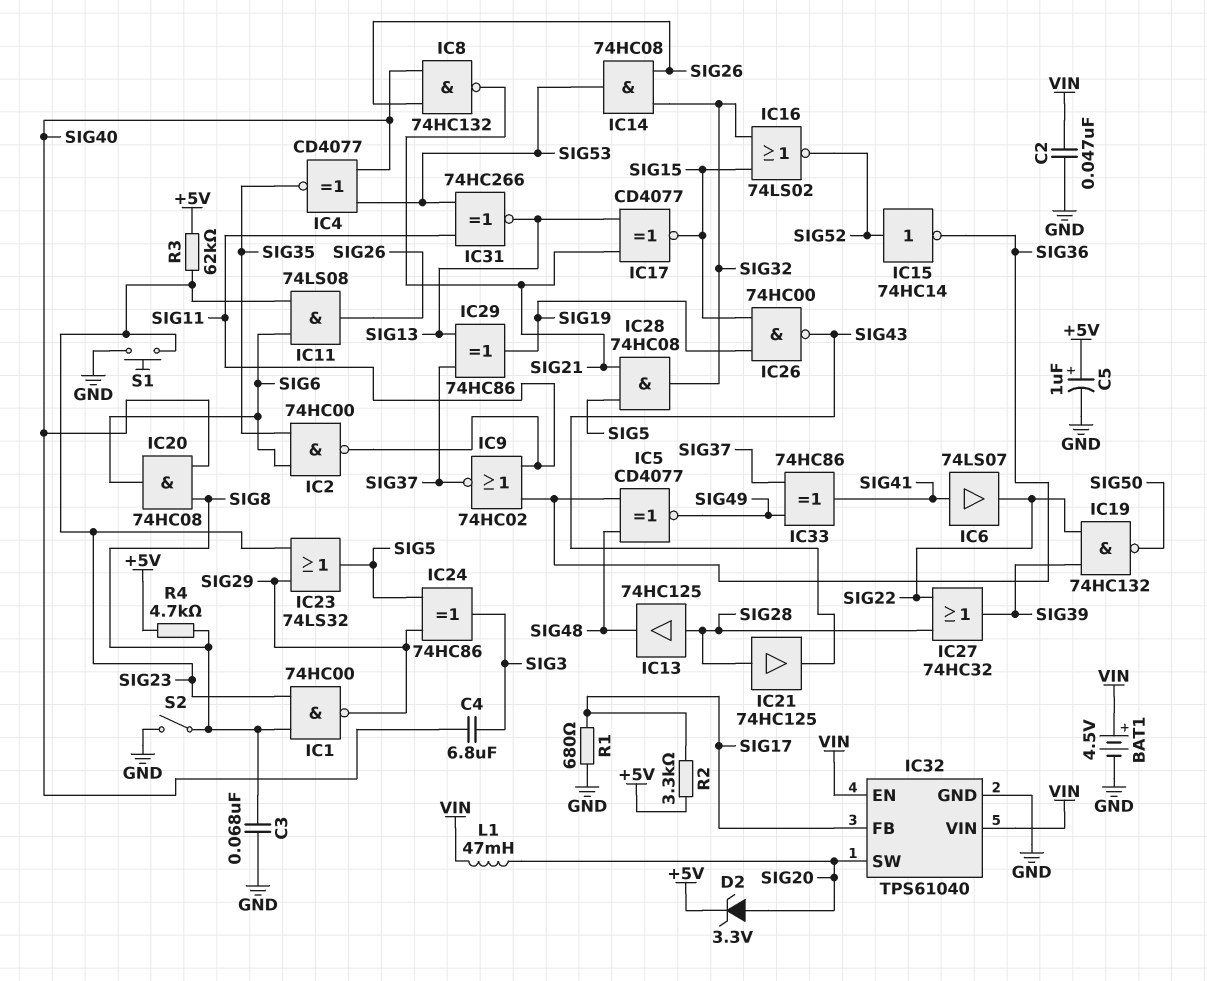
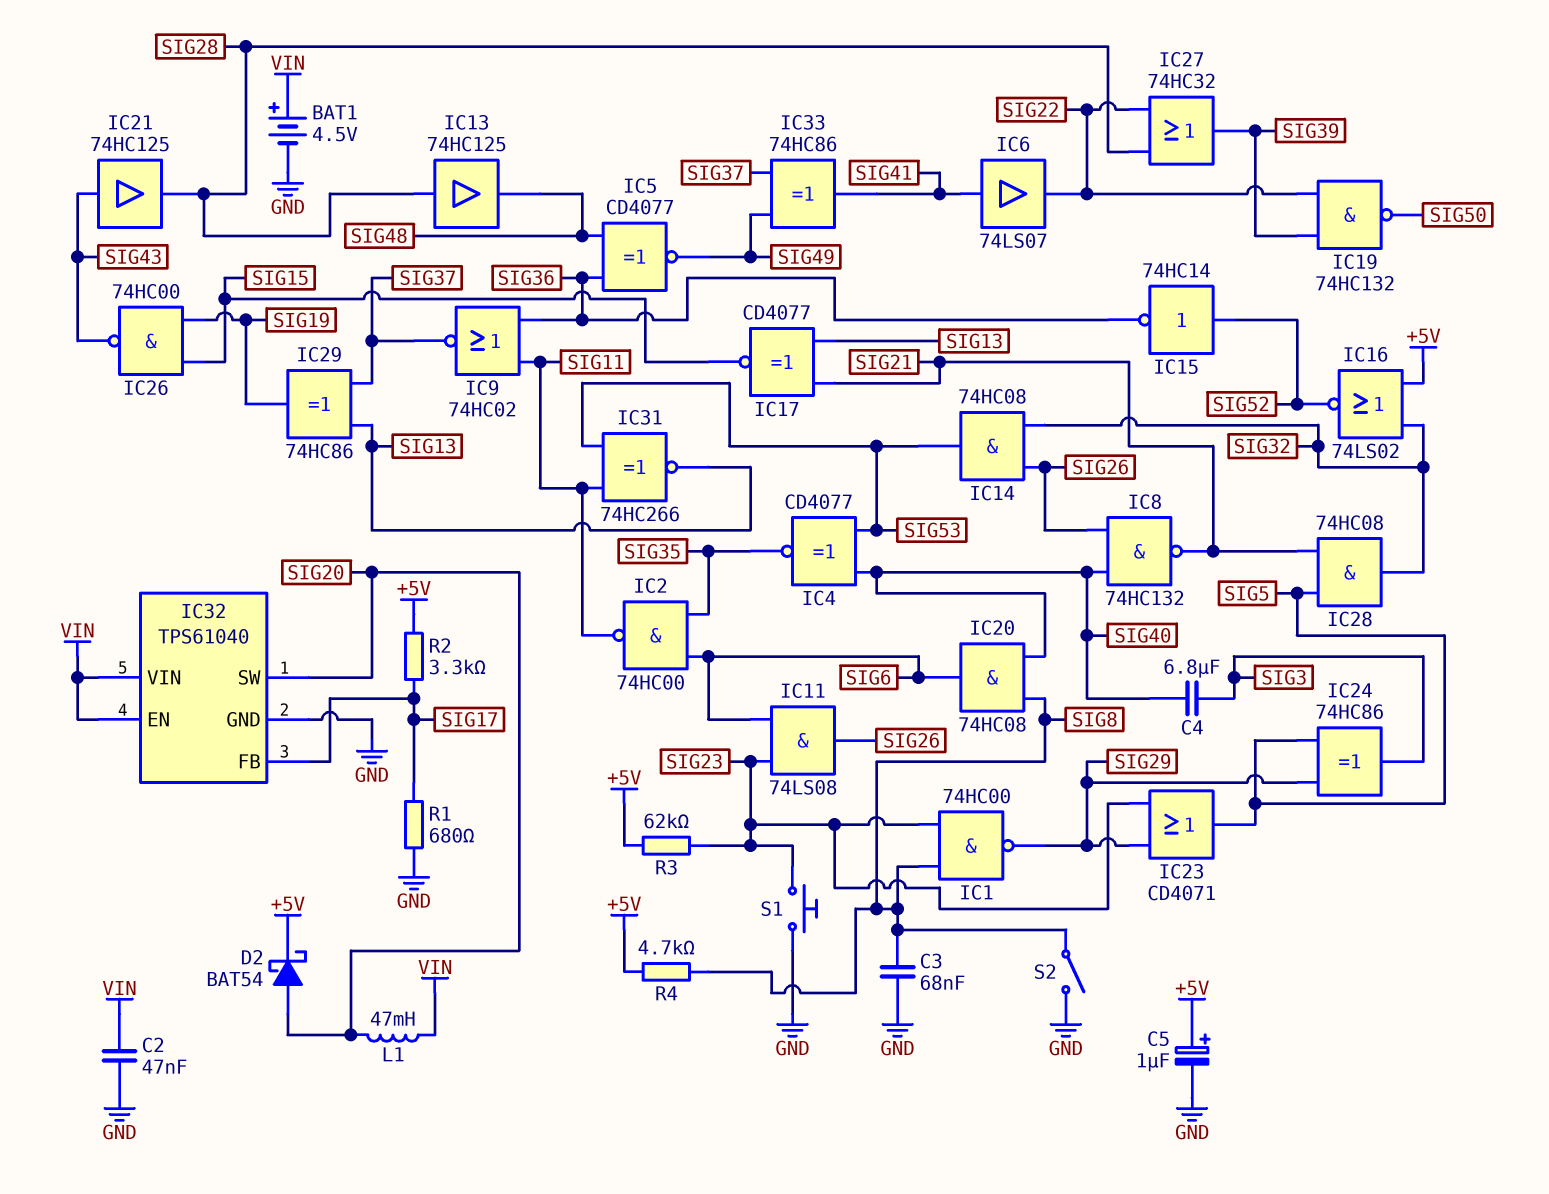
D2: zener 3.3V (A SIG20, K +5V) -> schottky BAT54 (A SIG20, K +5V)
IC16: NOR 74LS02 (in SIG15, in SIG32, out SIG52) -> NOR 74LS02 (in +5V, in SIG32, out SIG52)
IC21: buffer 74HC125 (in SIG28, out SIG43) -> buffer 74HC125 (in SIG43, out SIG28)
IC23: OR 74LS32 (in SIG23, in SIG29, out SIG5) -> OR CD4071 (in SIG23, in SIG29, out SIG5)

